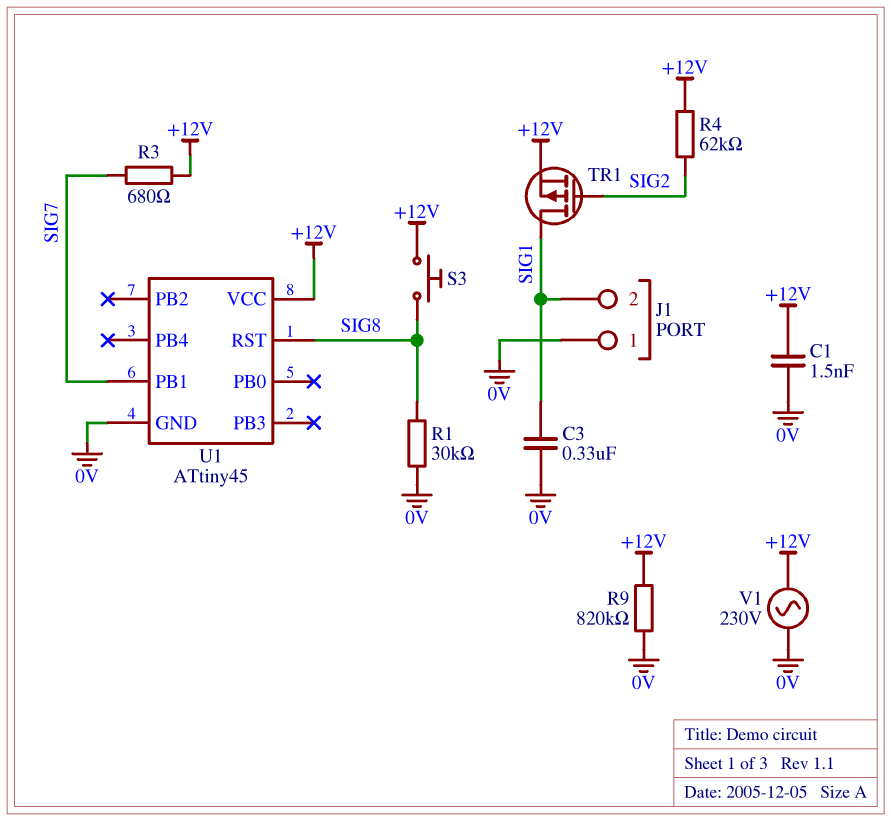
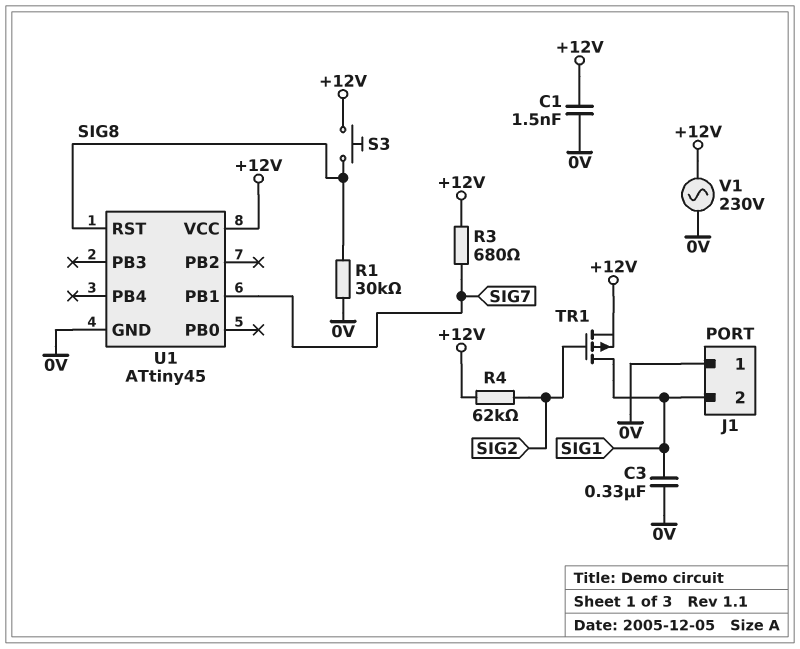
R9: 820k (+12V, 0V) -> none

